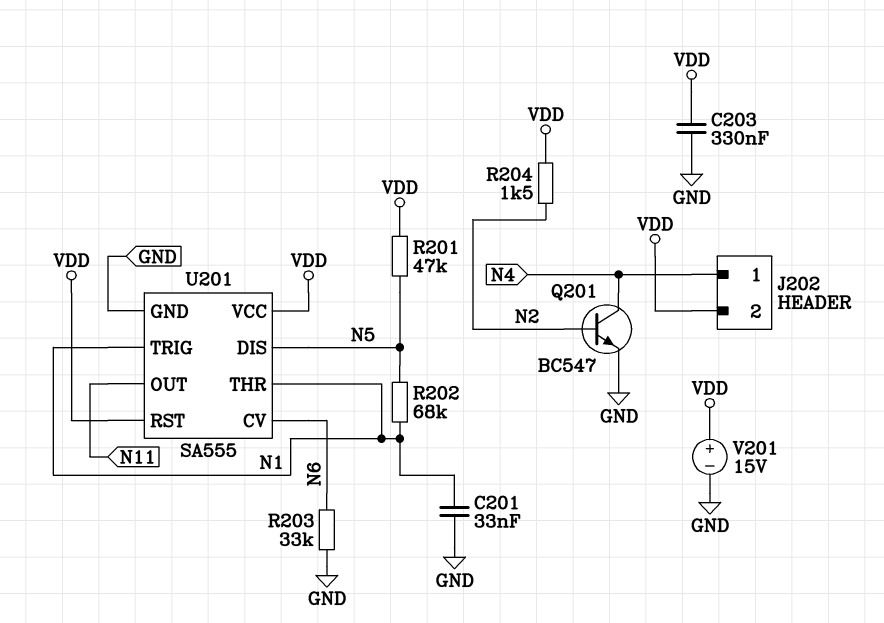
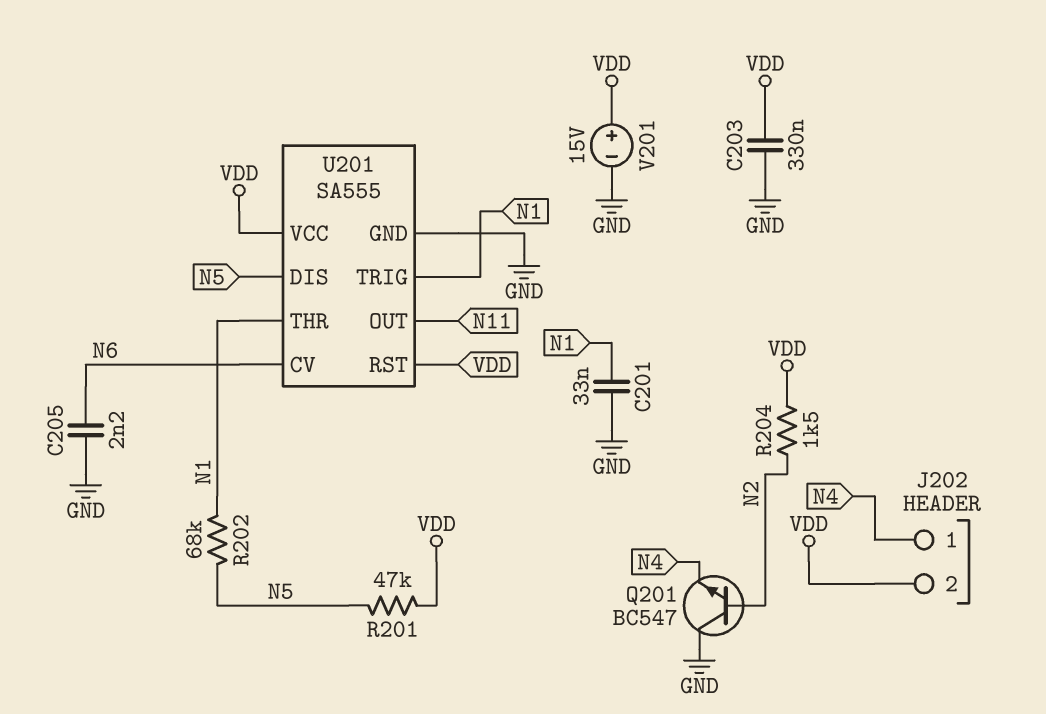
C205: none -> 2.2nF (GND, N6)
Q201: NPN BC547 (B N2, C N4, E GND) -> NPN BC547 (B N2, C GND, E N4)
R203: 33k (GND, N6) -> none

